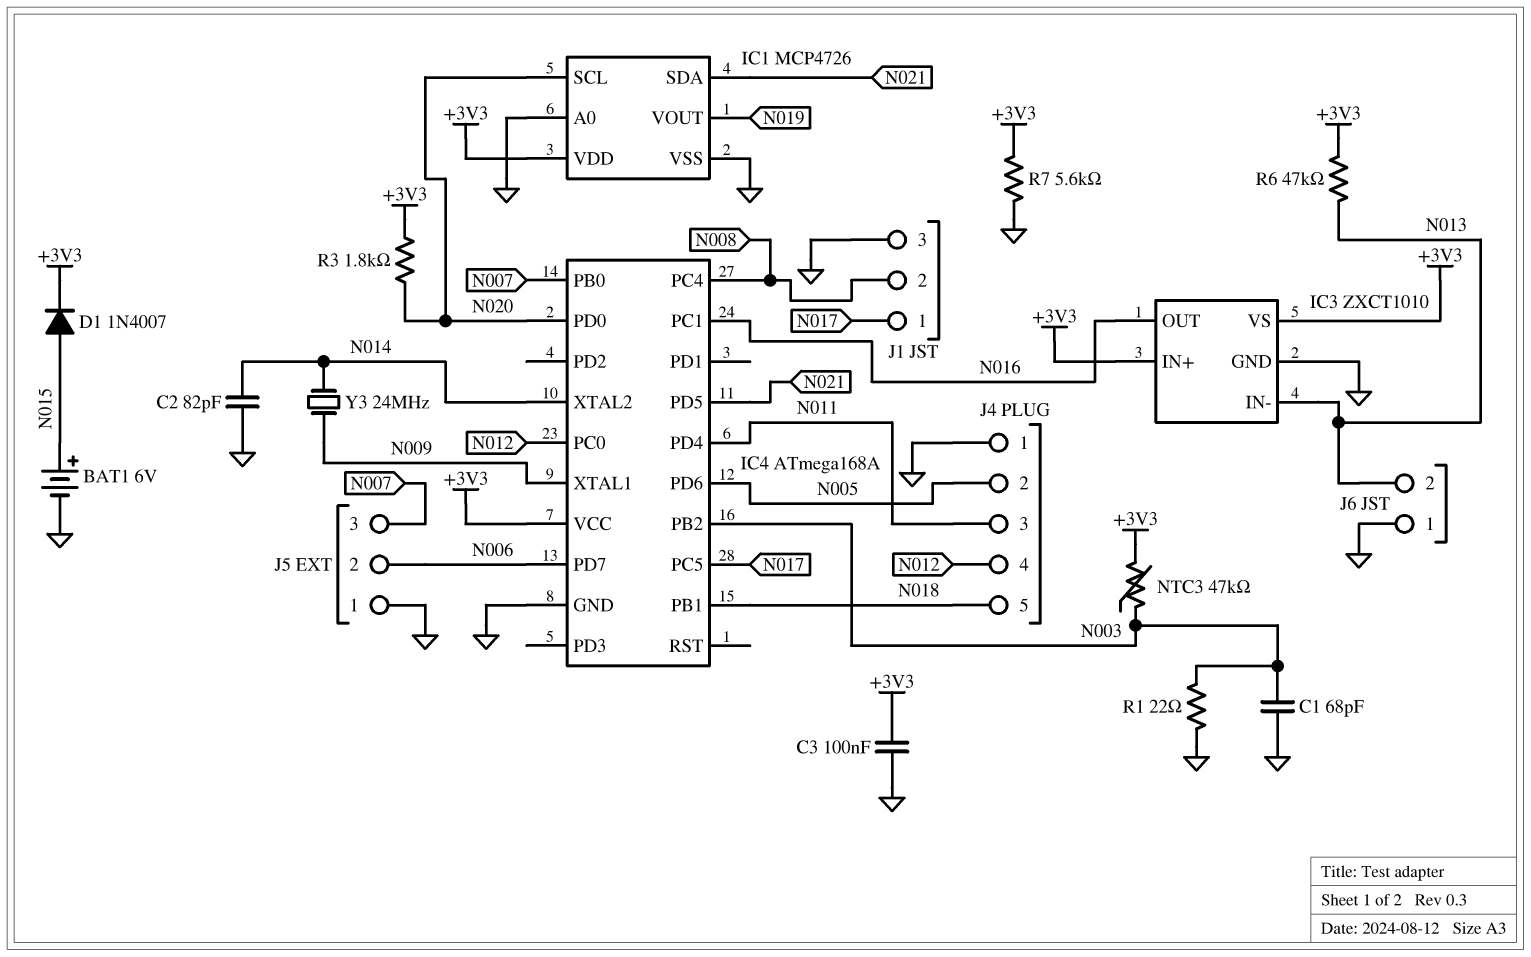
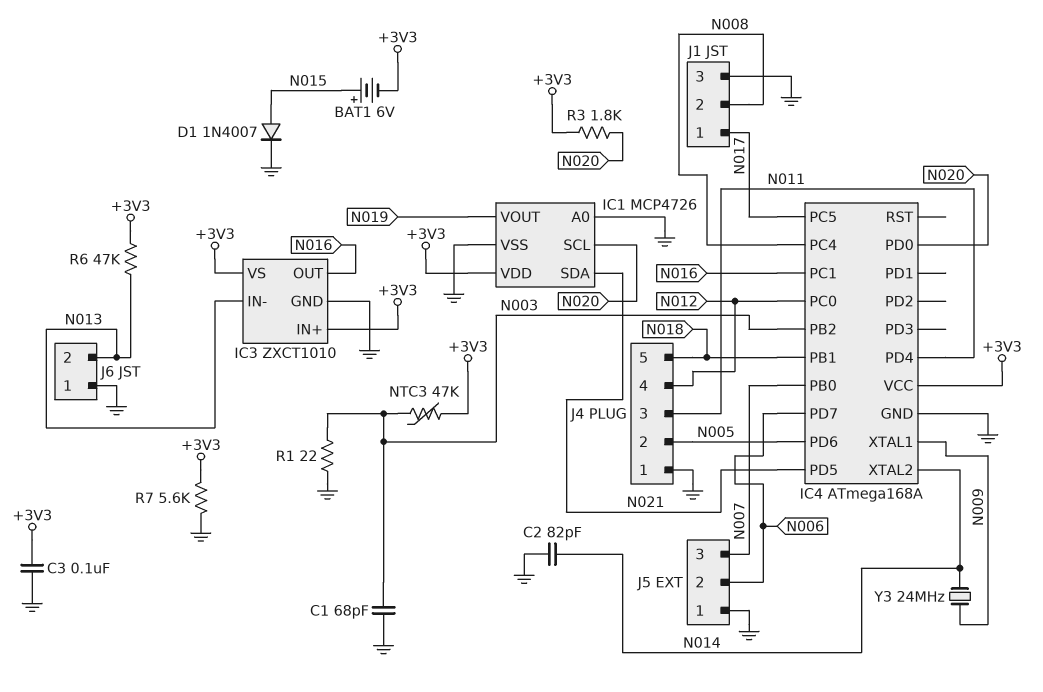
BAT1: 6V (plus N015, minus GND) -> 6V (plus N015, minus +3V3)
D1: diode 1N4007 (A N015, K +3V3) -> diode 1N4007 (A N015, K GND)

